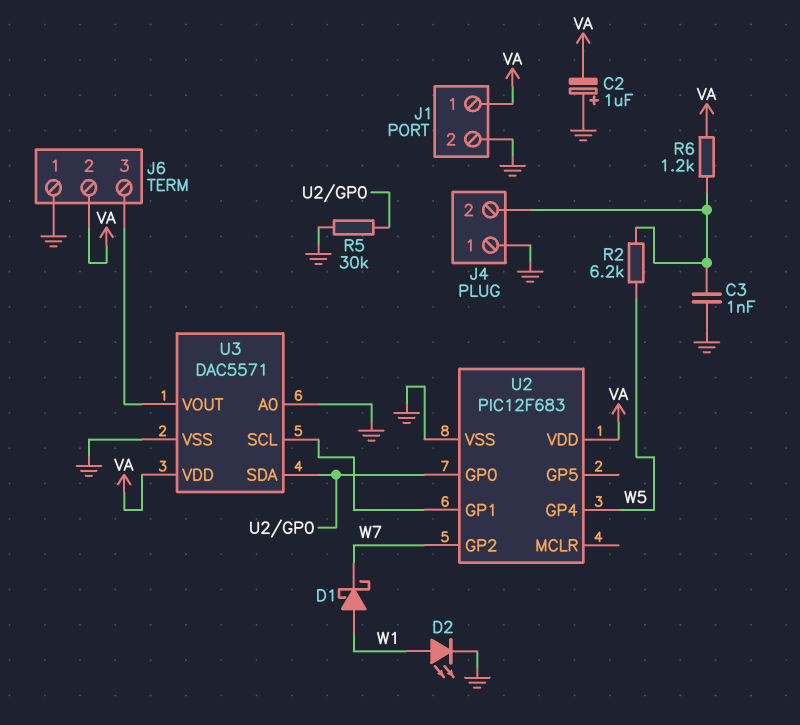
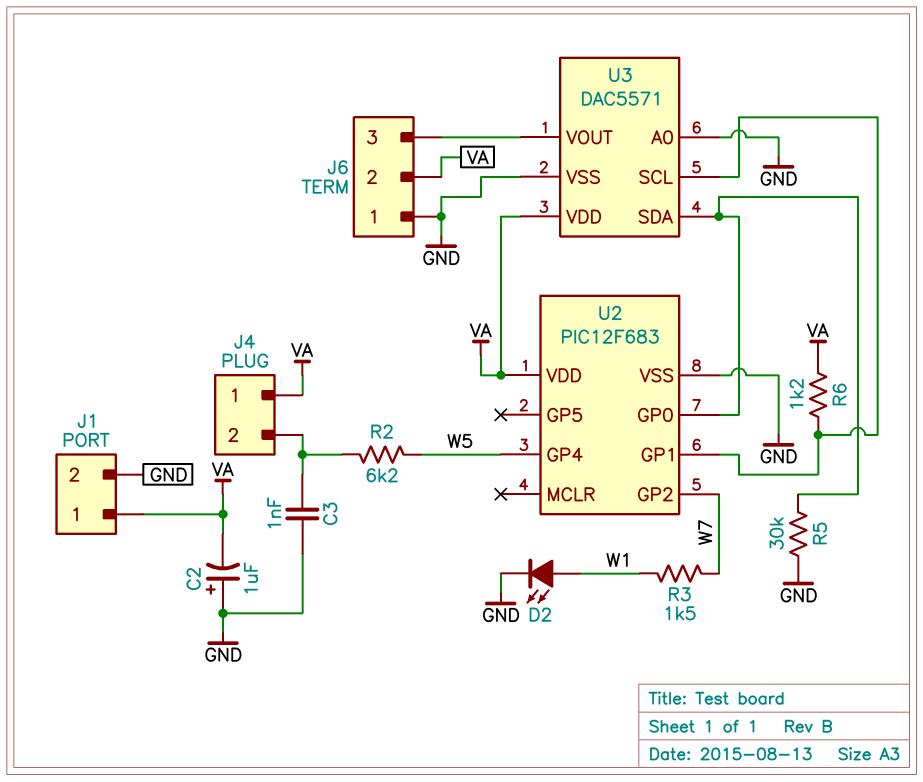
D1: schottky (A W1, K W7) -> none
J4 pin 1: GND -> VA
R3: none -> 1.5k (W1, W7)
R6: 1.2k (J4/2, VA) -> 1.2k (U2/GP1, VA)

